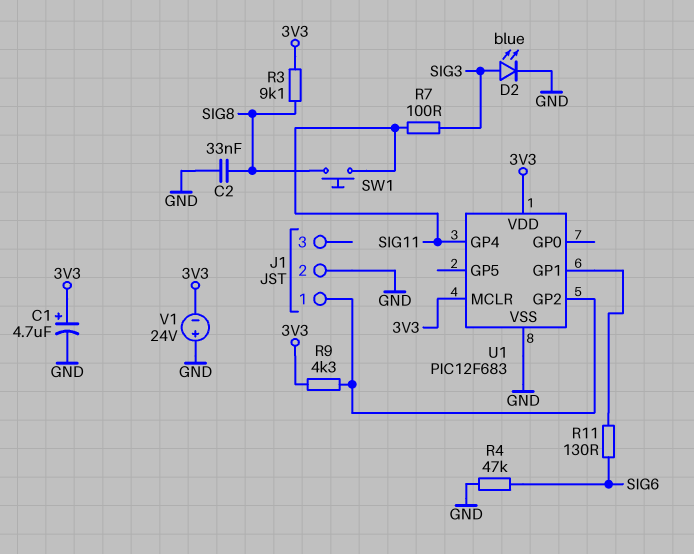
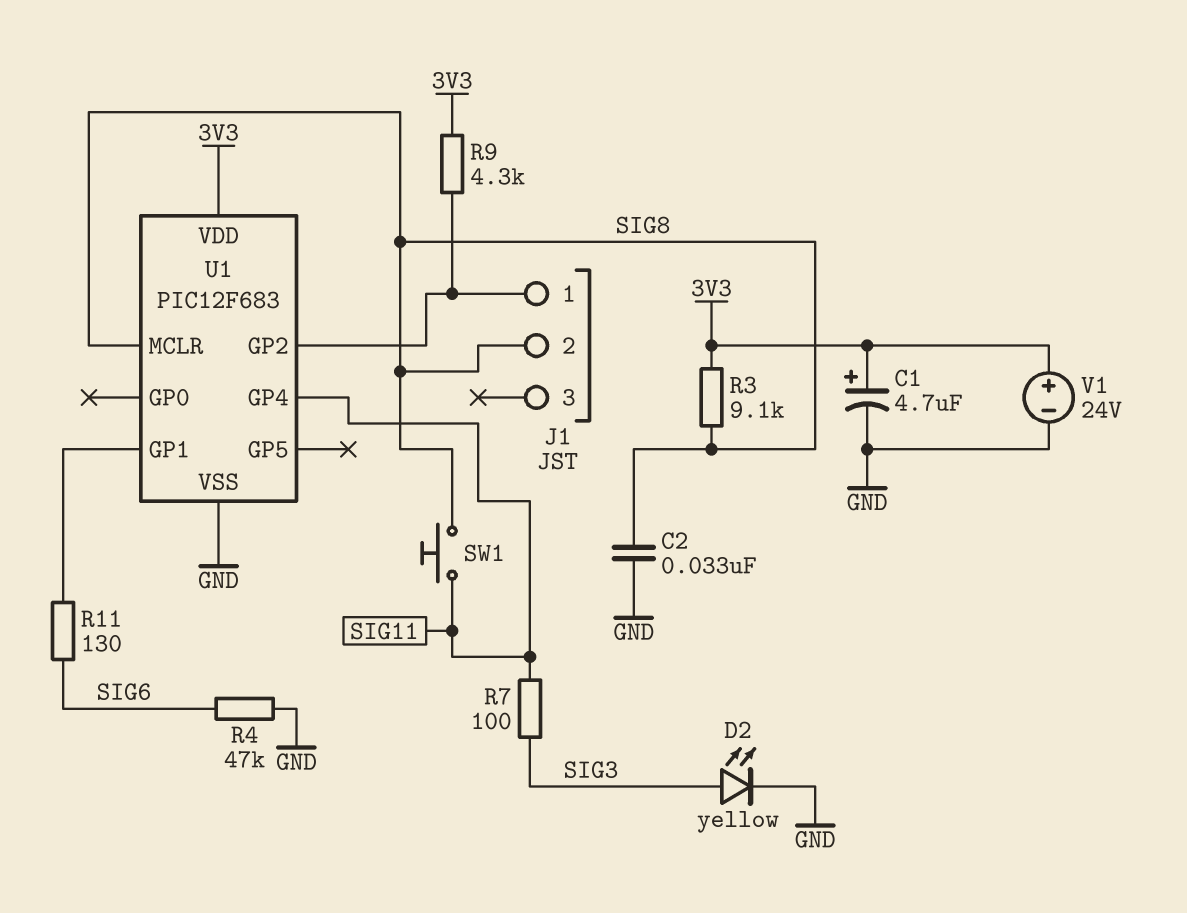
D2: LED blue (A SIG3, K GND) -> LED yellow (A SIG3, K GND)
J1 pin 2: GND -> SIG8
U1 pin MCLR: 3V3 -> SIG8
V1: 24V (plus GND, minus 3V3) -> 24V (plus 3V3, minus GND)

